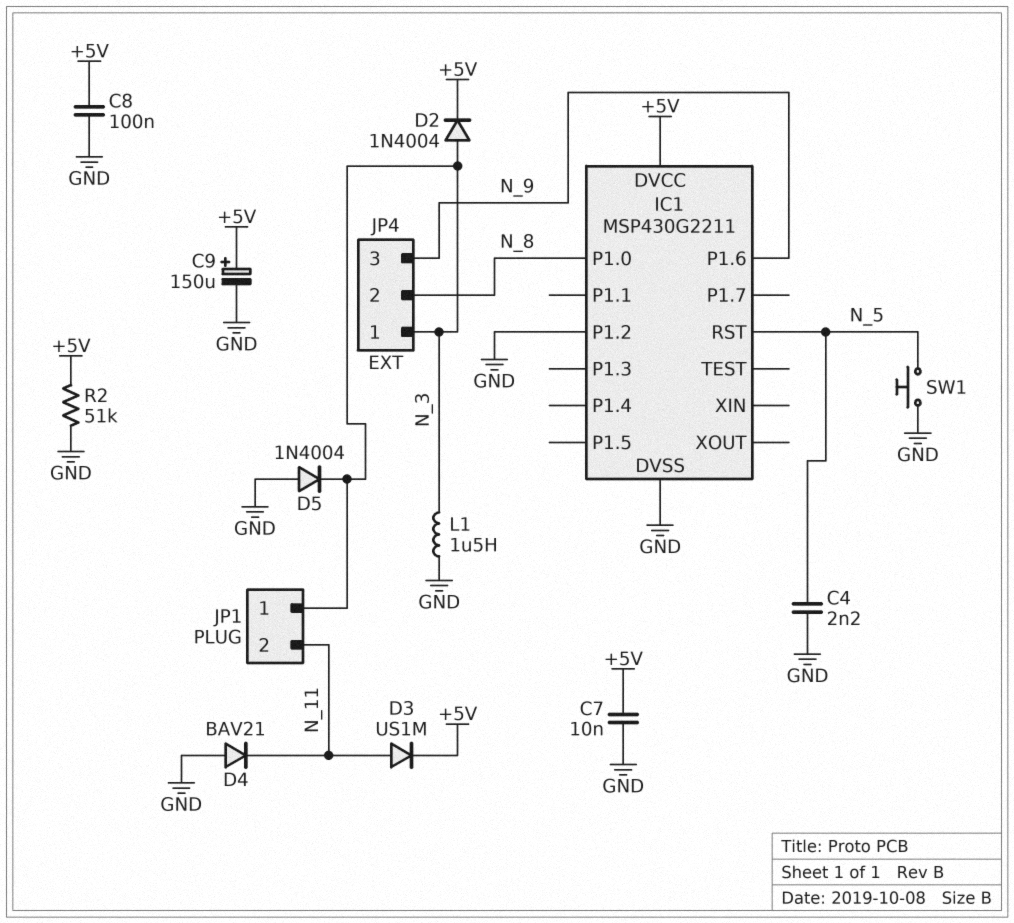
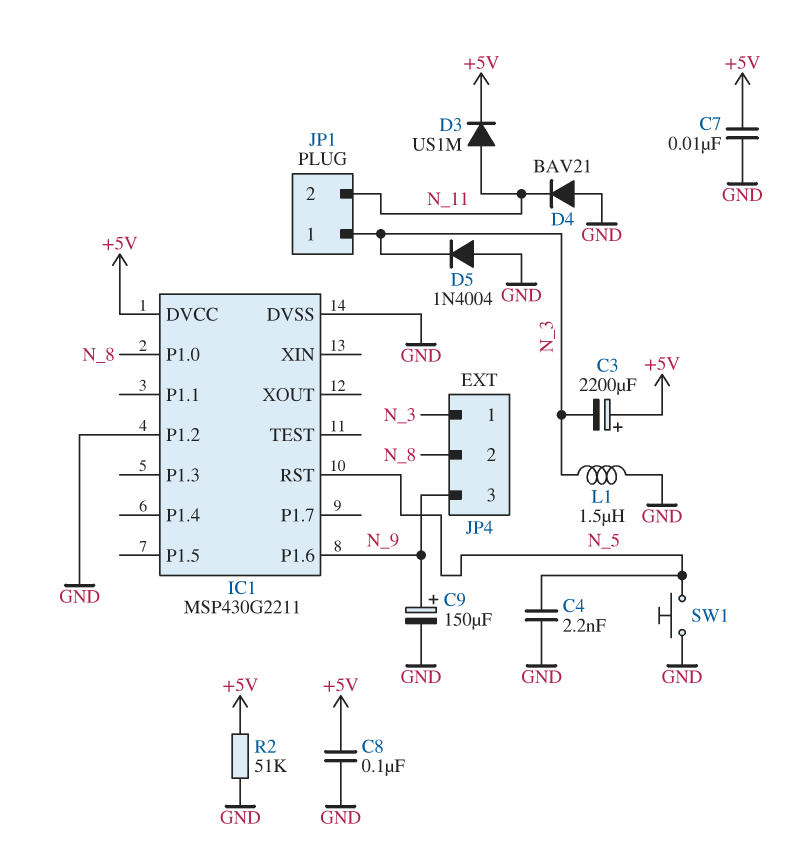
C3: none -> 2200uF (plus +5V, minus N_3)
C9: 150uF (plus +5V, minus GND) -> 150uF (plus N_9, minus GND)
D2: diode 1N4004 (A N_3, K +5V) -> none

